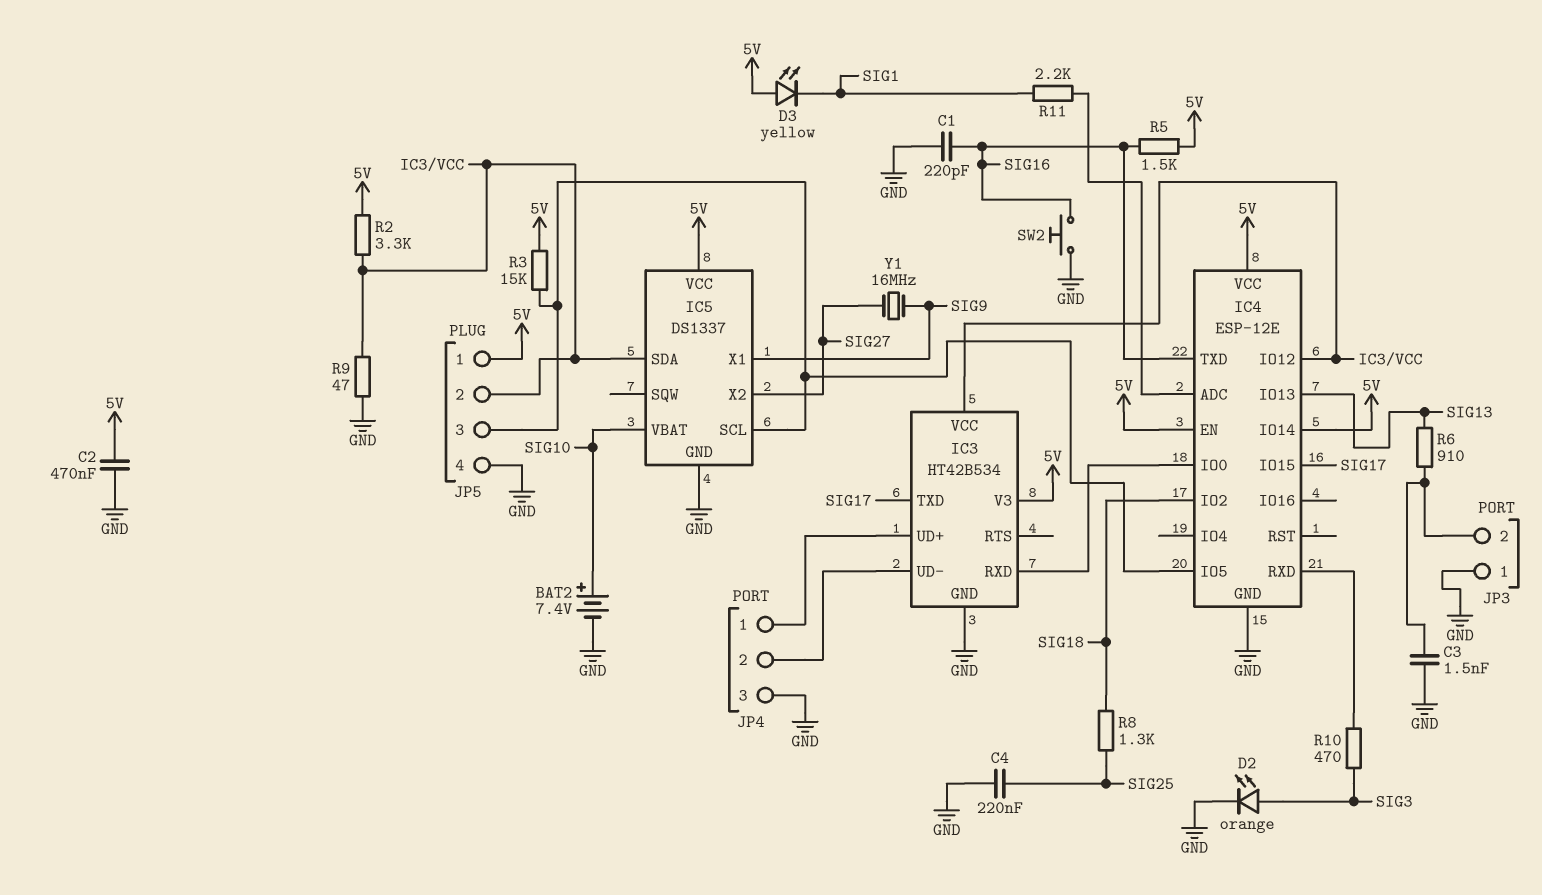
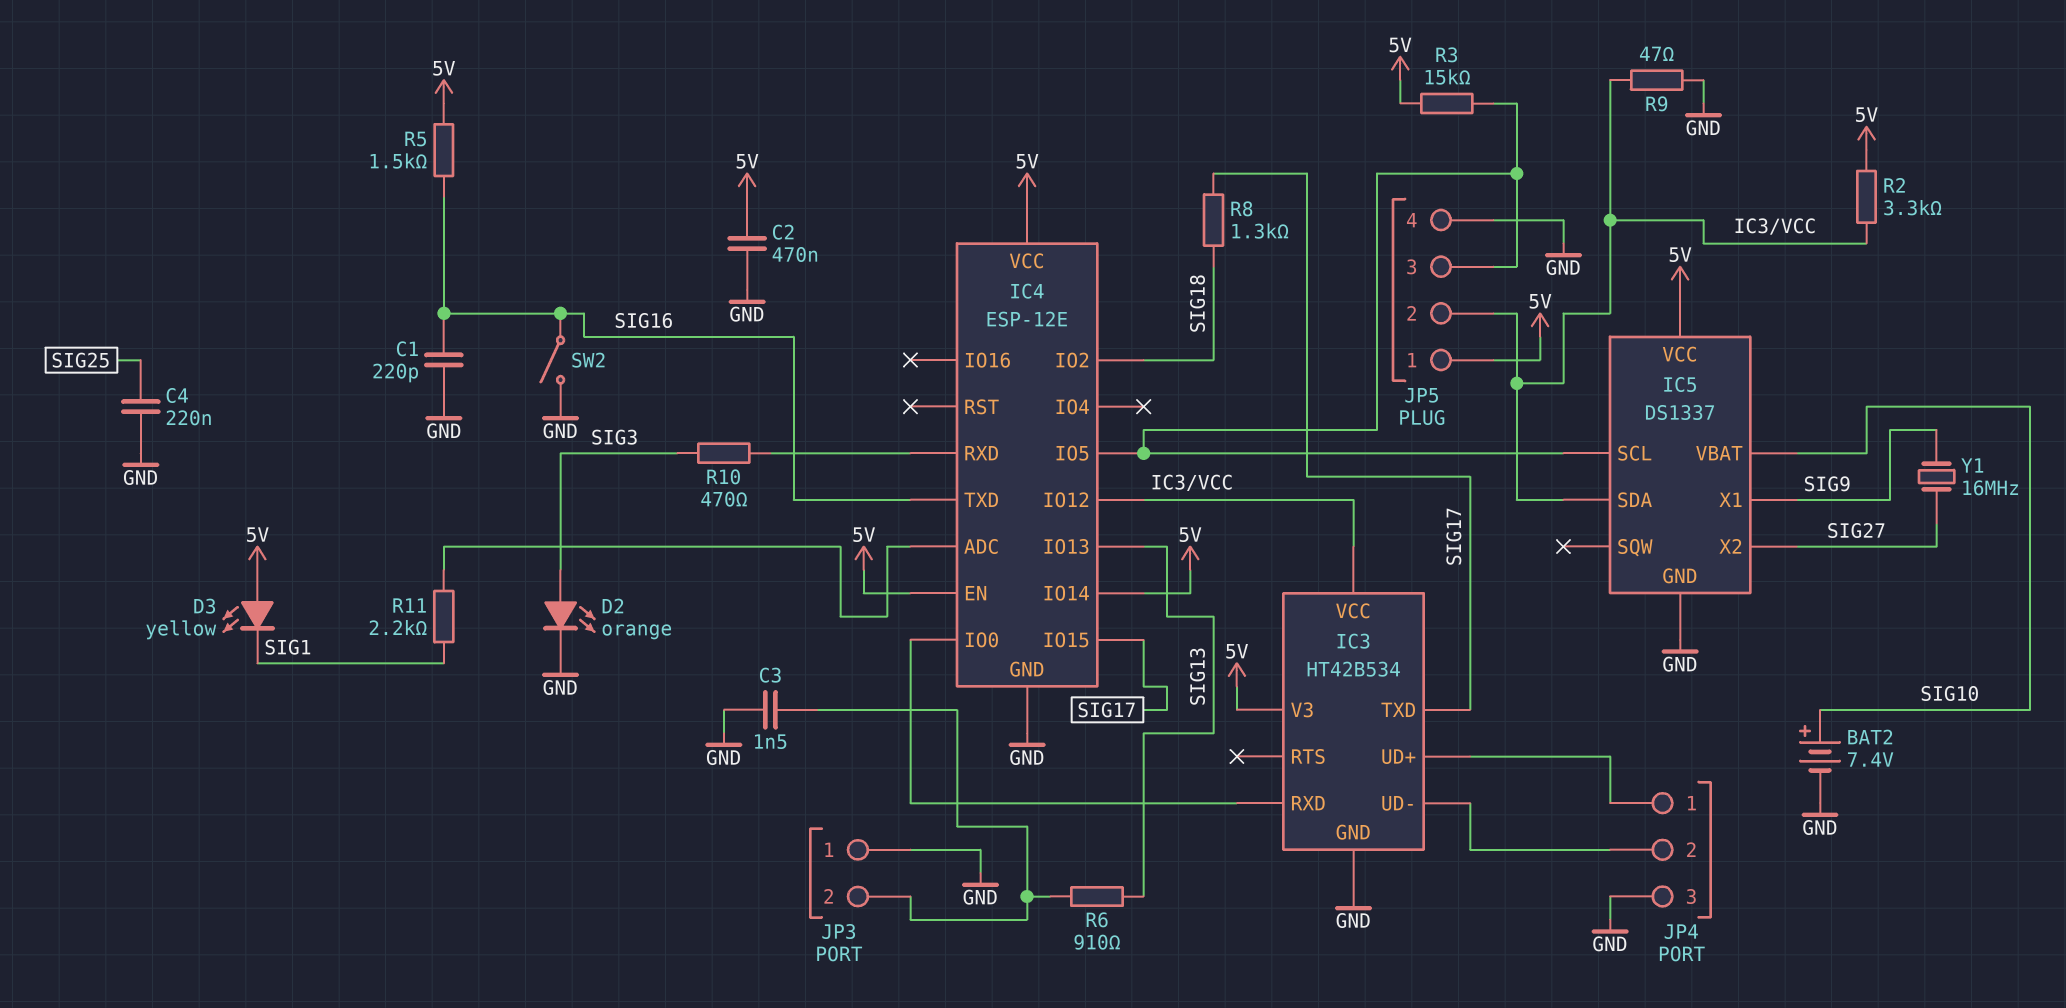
R8: 1.3k (SIG18, SIG25) -> 1.3k (SIG17, SIG18)
SW2: button (GND, SIG16) -> switch (GND, SIG16)

